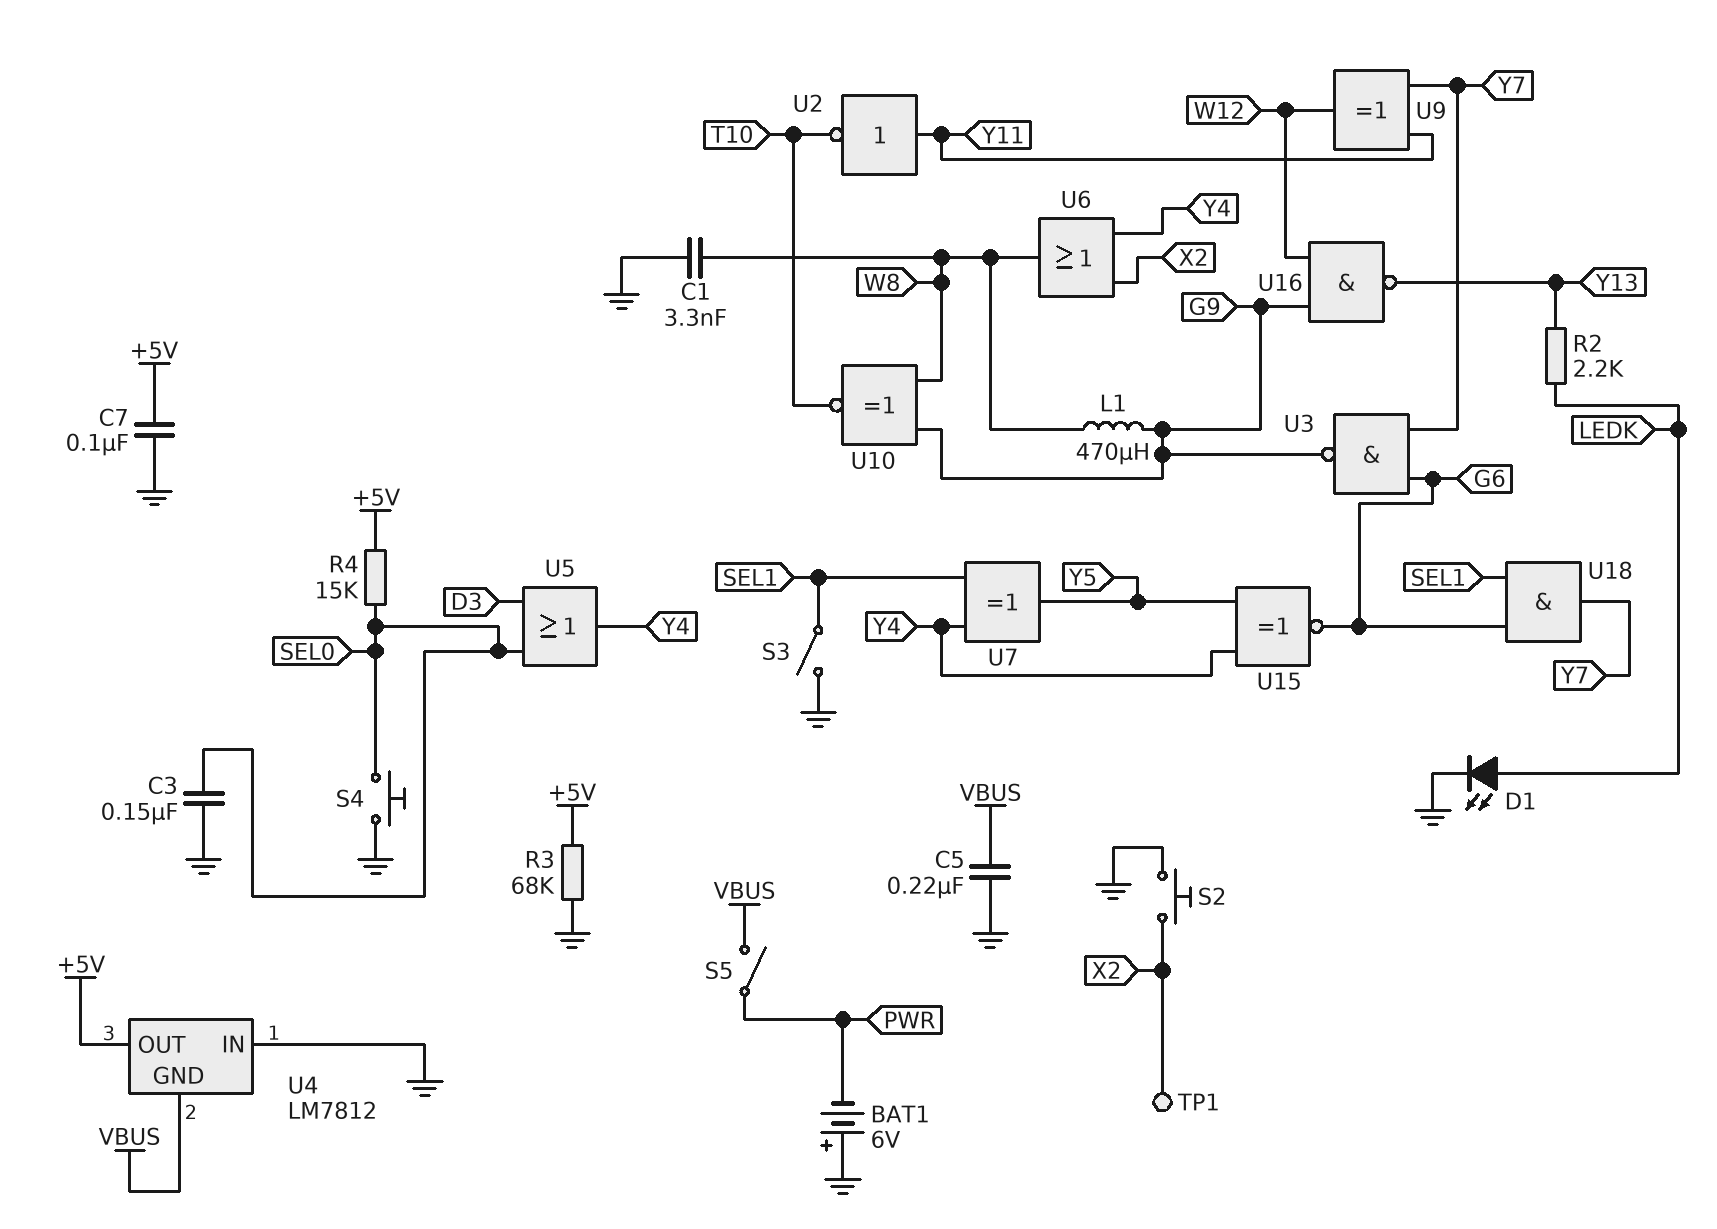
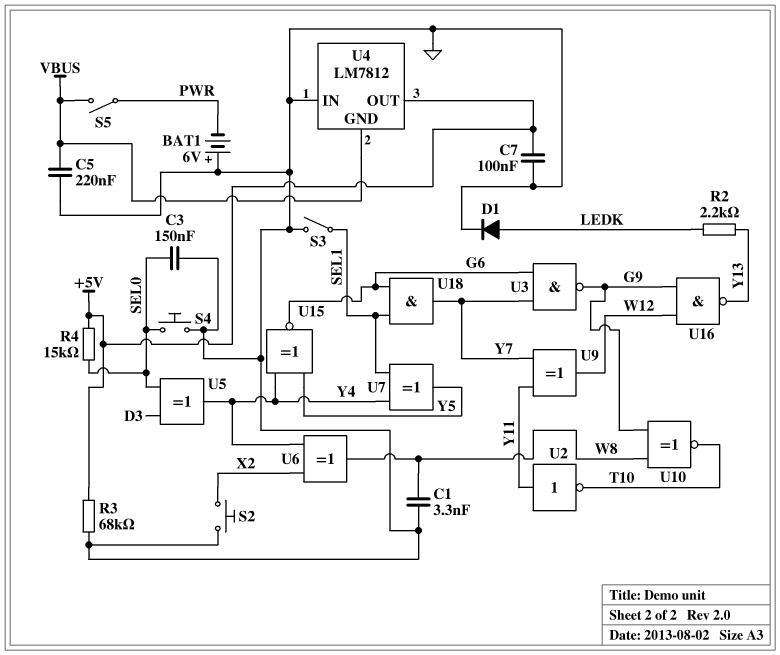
D1: LED (A LEDK, K GND) -> diode (A LEDK, K GND)
L1: 470uH (G9, W8) -> none
TP1: test point (X2) -> none
U5: OR (in D3, in SEL0, out Y4) -> XOR (in D3, in SEL0, out Y4)
U6: OR (in X2, in Y4, out W8) -> XOR (in X2, in Y4, out W8)

